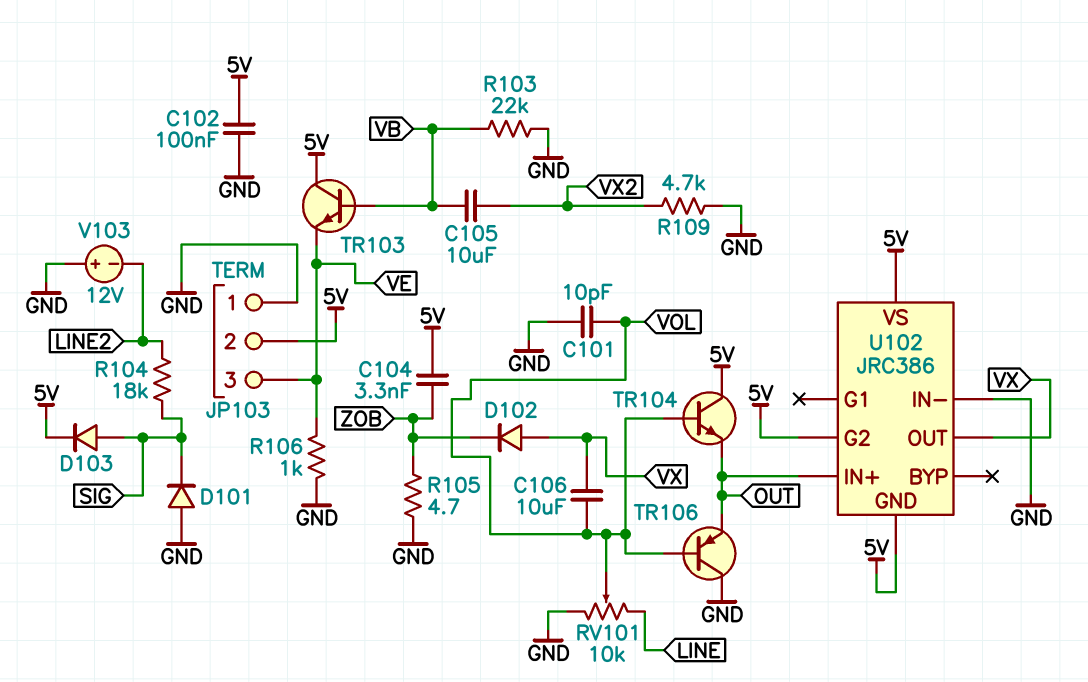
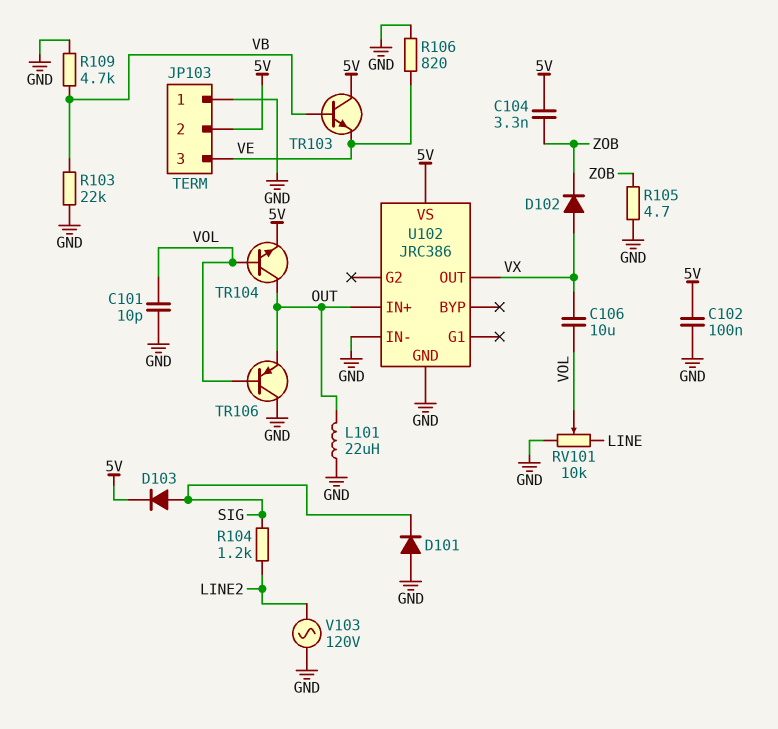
C105: 10uF (VB, VX2) -> none
L101: none -> 22uH (GND, OUT)
R104: 18k (LINE2, SIG) -> 1.2k (LINE2, SIG)
R106: 1k (GND, VE) -> 820 (GND, VE)
R109: 4.7k (GND, VX2) -> 4.7k (GND, VB)
TR104: NPN (B VOL, C 5V, E OUT) -> NPN (B VOL, C OUT, E 5V)
U102 pin G2: 5V -> none
U102 pin GND: 5V -> GND
V103: 12V (plus GND, minus LINE2) -> AC 120V (GND, LINE2)

